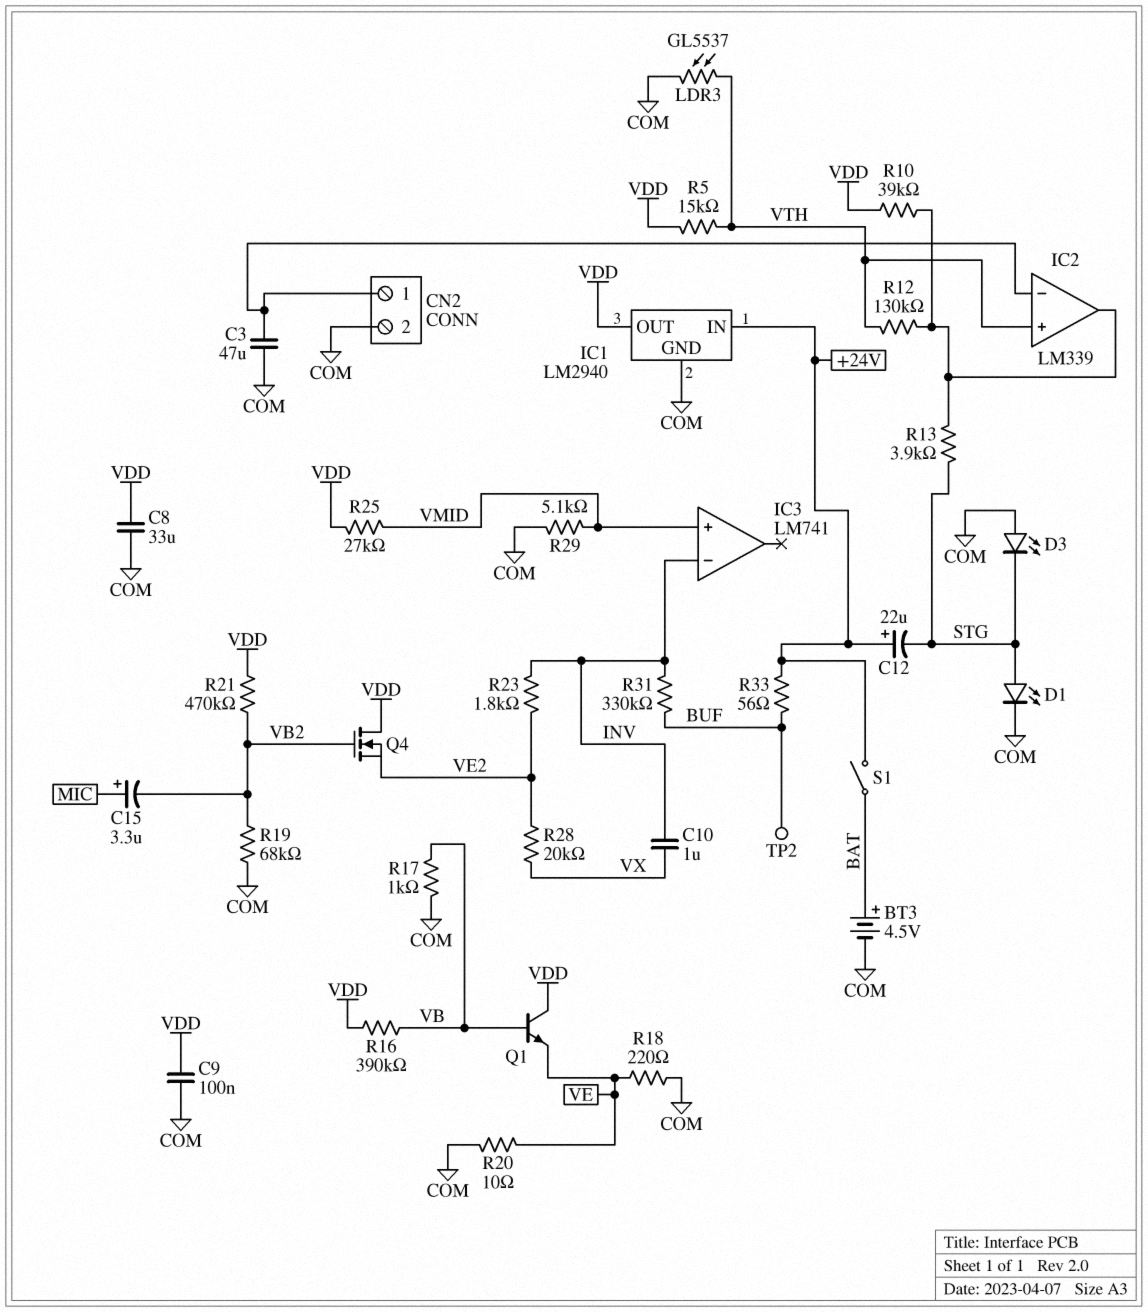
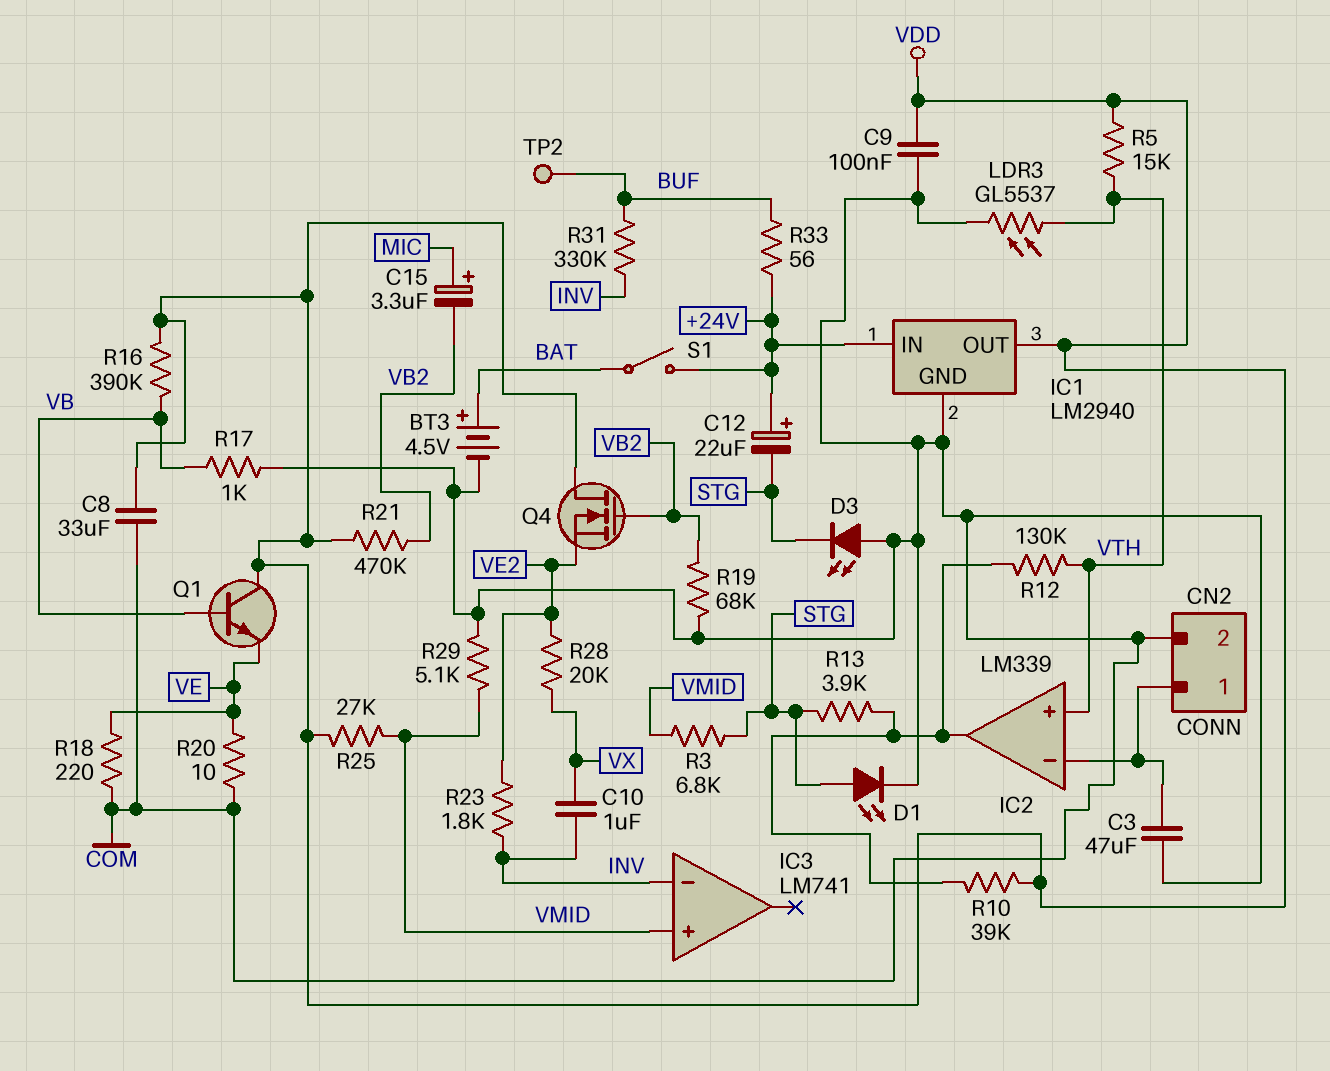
R3: none -> 6.8k (STG, VMID)

